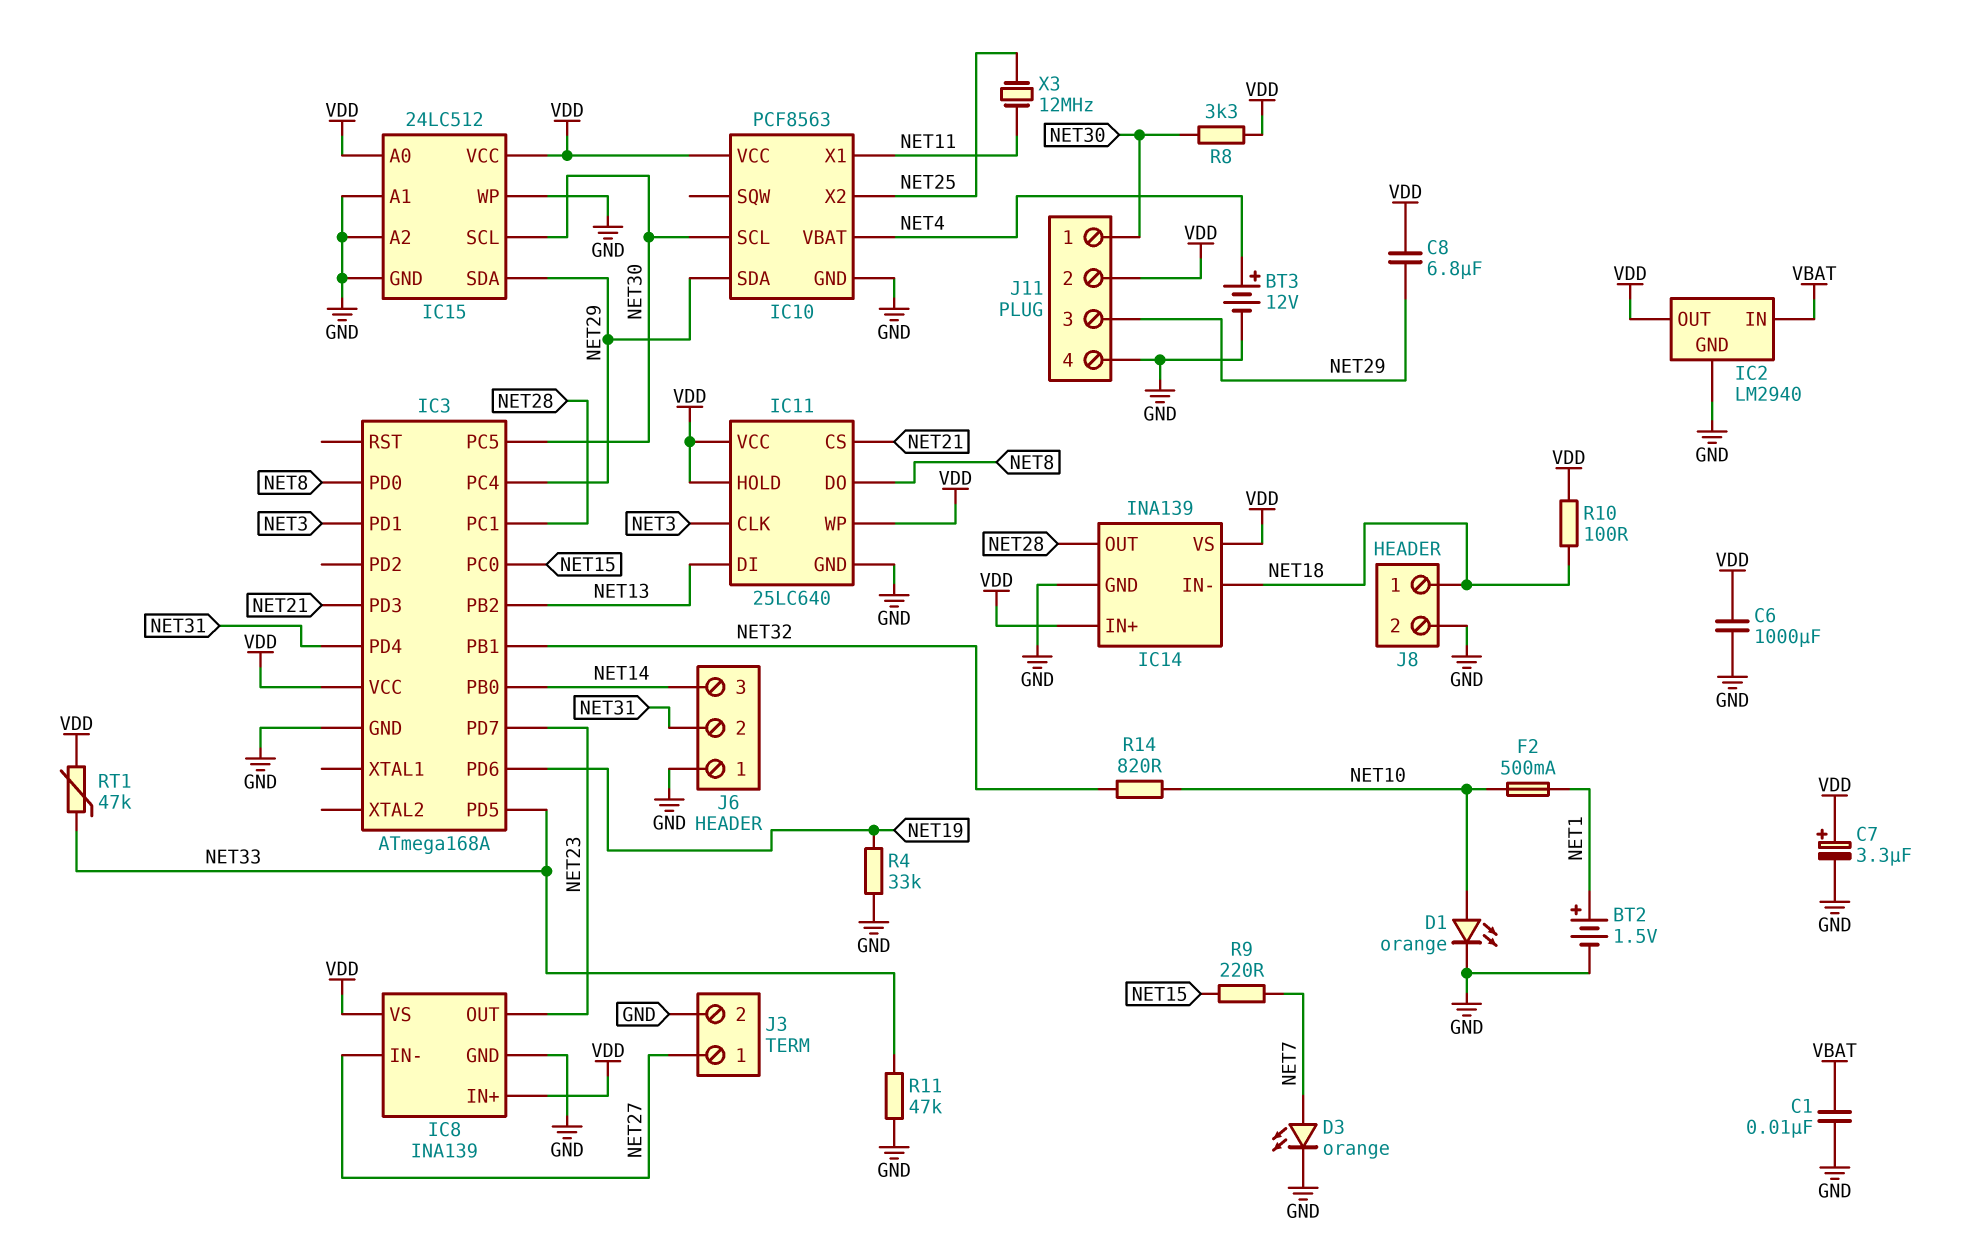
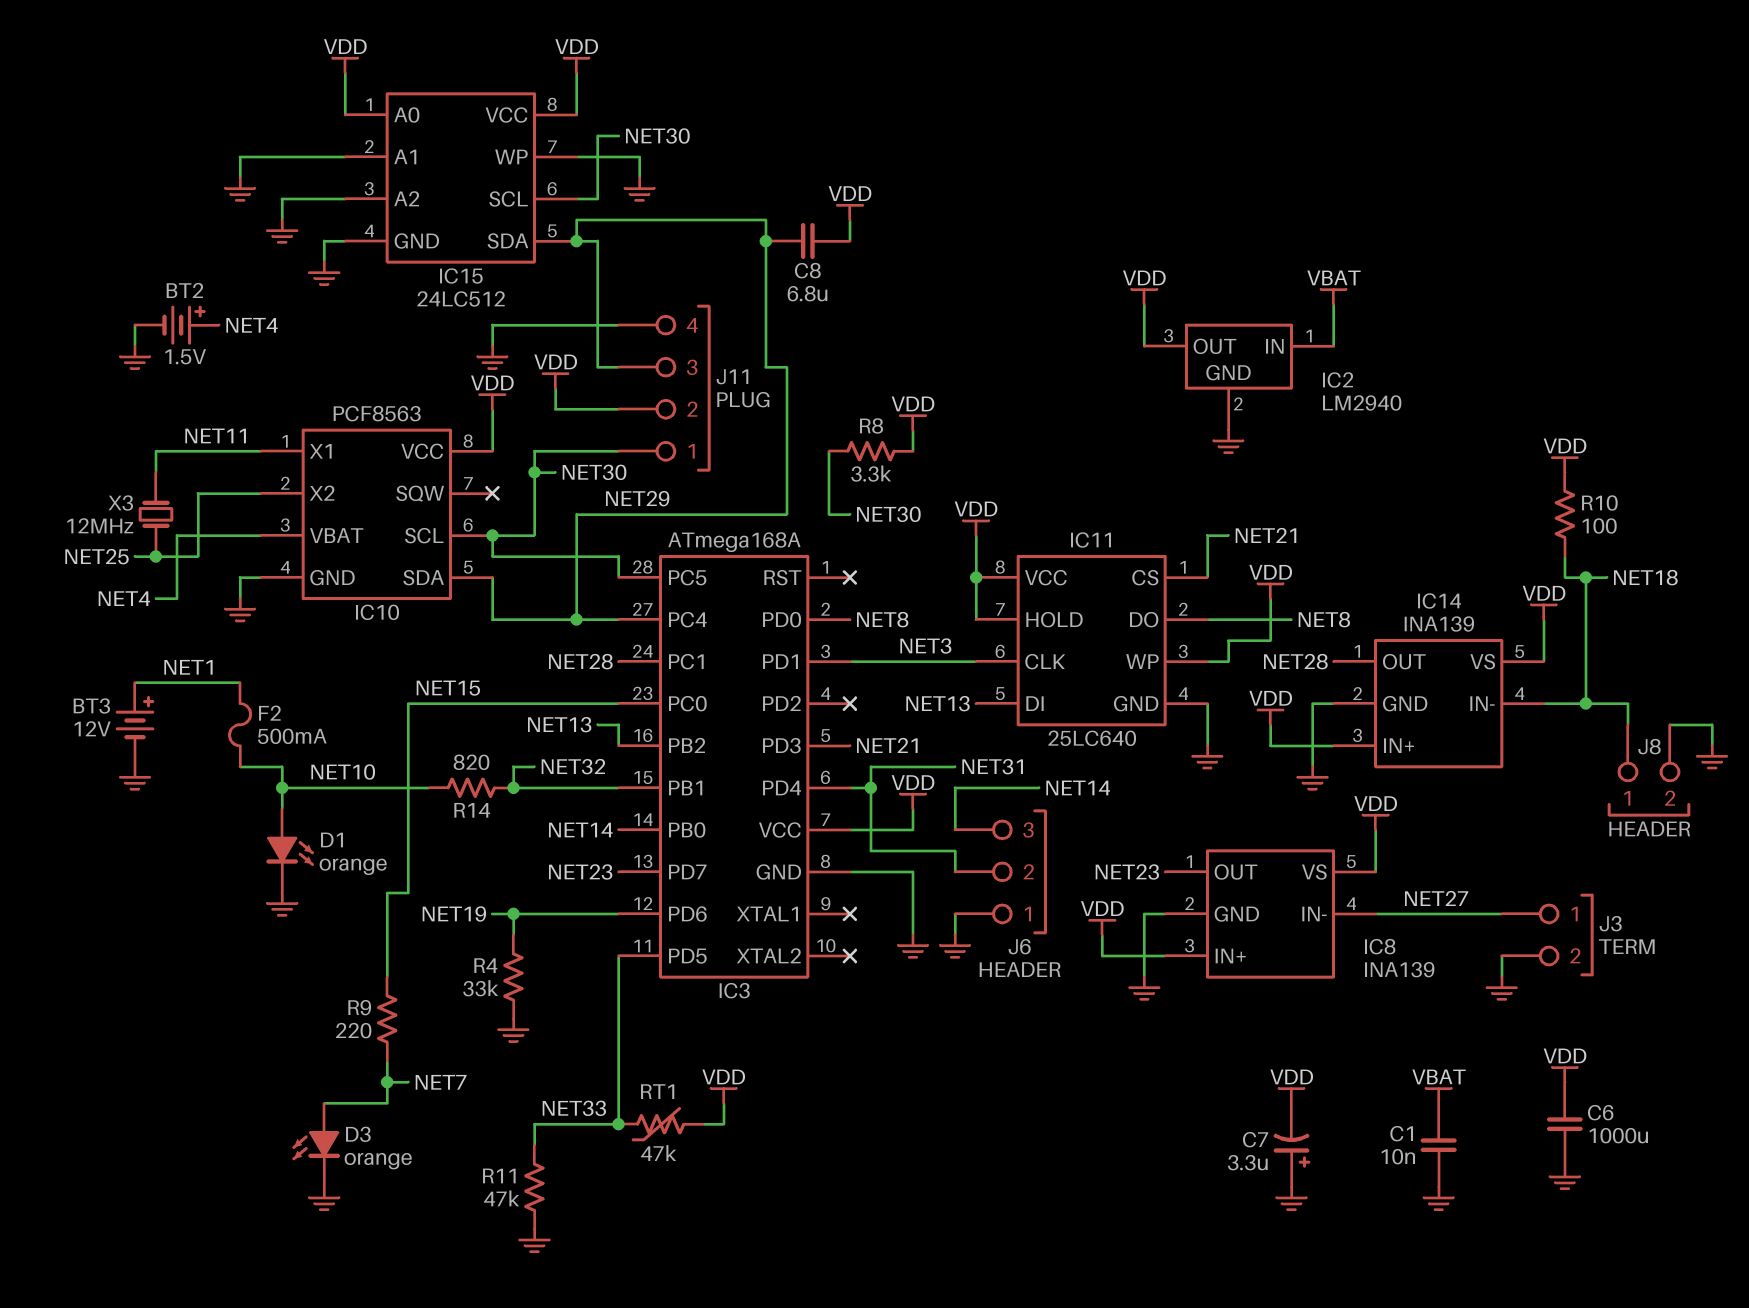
BT2: 1.5V (plus NET1, minus GND) -> 1.5V (plus NET4, minus GND)
BT3: 12V (plus NET4, minus GND) -> 12V (plus NET1, minus GND)
C7: 3.3uF (plus VDD, minus GND) -> 3.3uF (plus GND, minus VDD)

